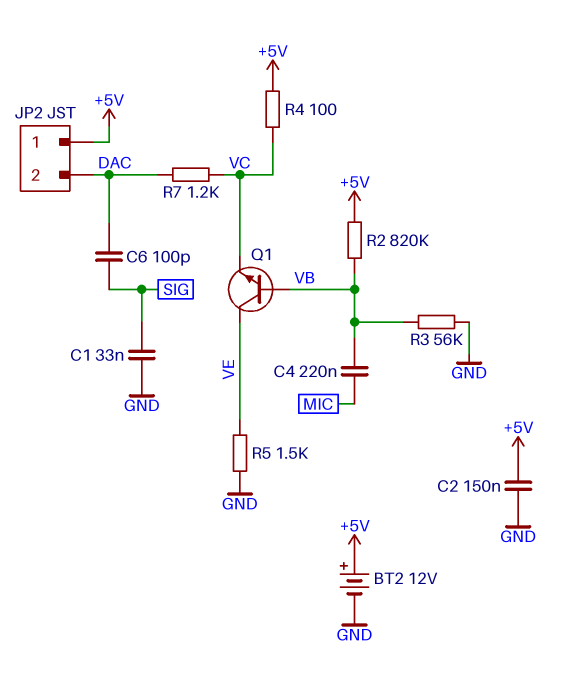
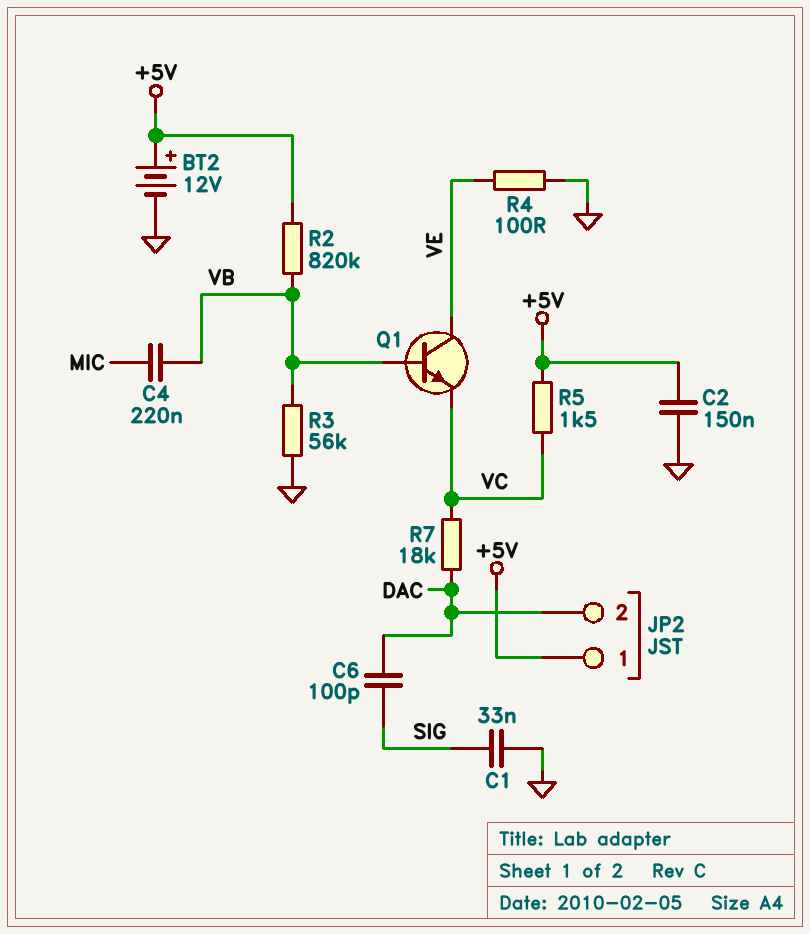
R4: 100 (+5V, VC) -> 100 (GND, VE)
R5: 1.5k (GND, VE) -> 1.5k (+5V, VC)
R7: 1.2k (DAC, VC) -> 18k (DAC, VC)

